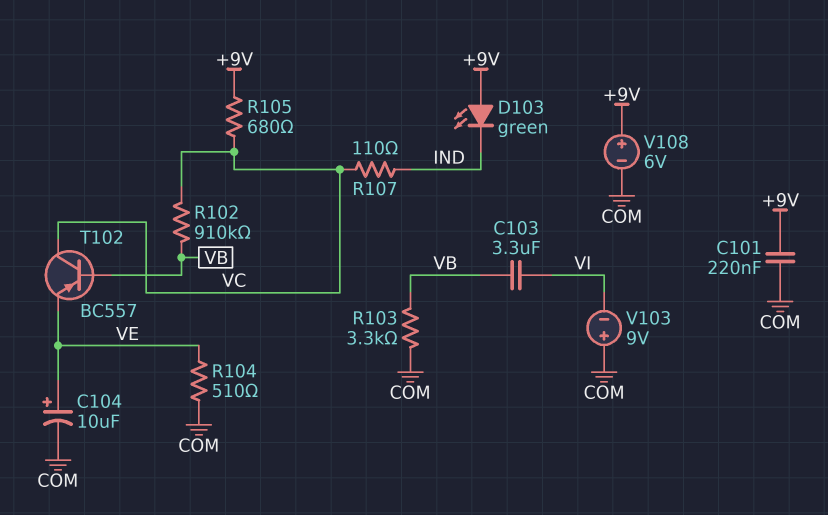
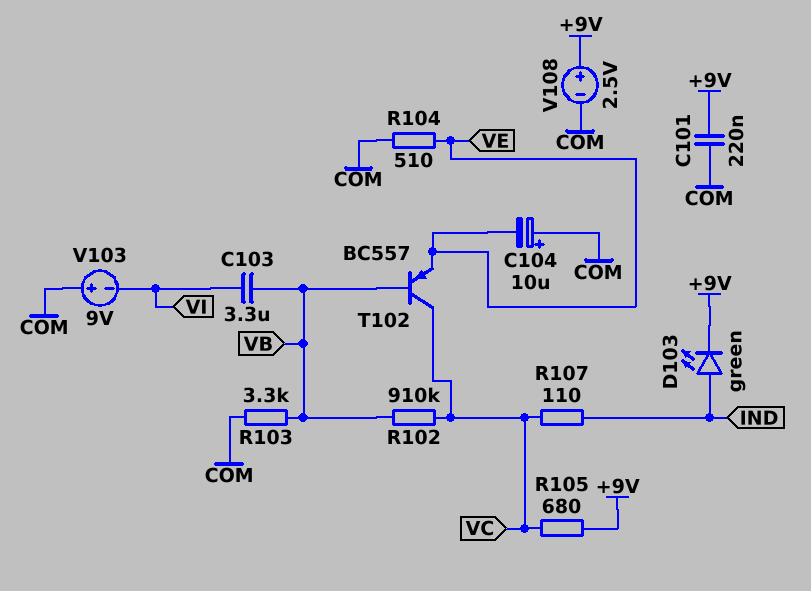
C104: 10uF (plus VE, minus COM) -> 10uF (plus COM, minus VE)
D103: LED green (A +9V, K IND) -> LED green (A IND, K +9V)
V108: 6V (plus +9V, minus COM) -> 2.5V (plus +9V, minus COM)

